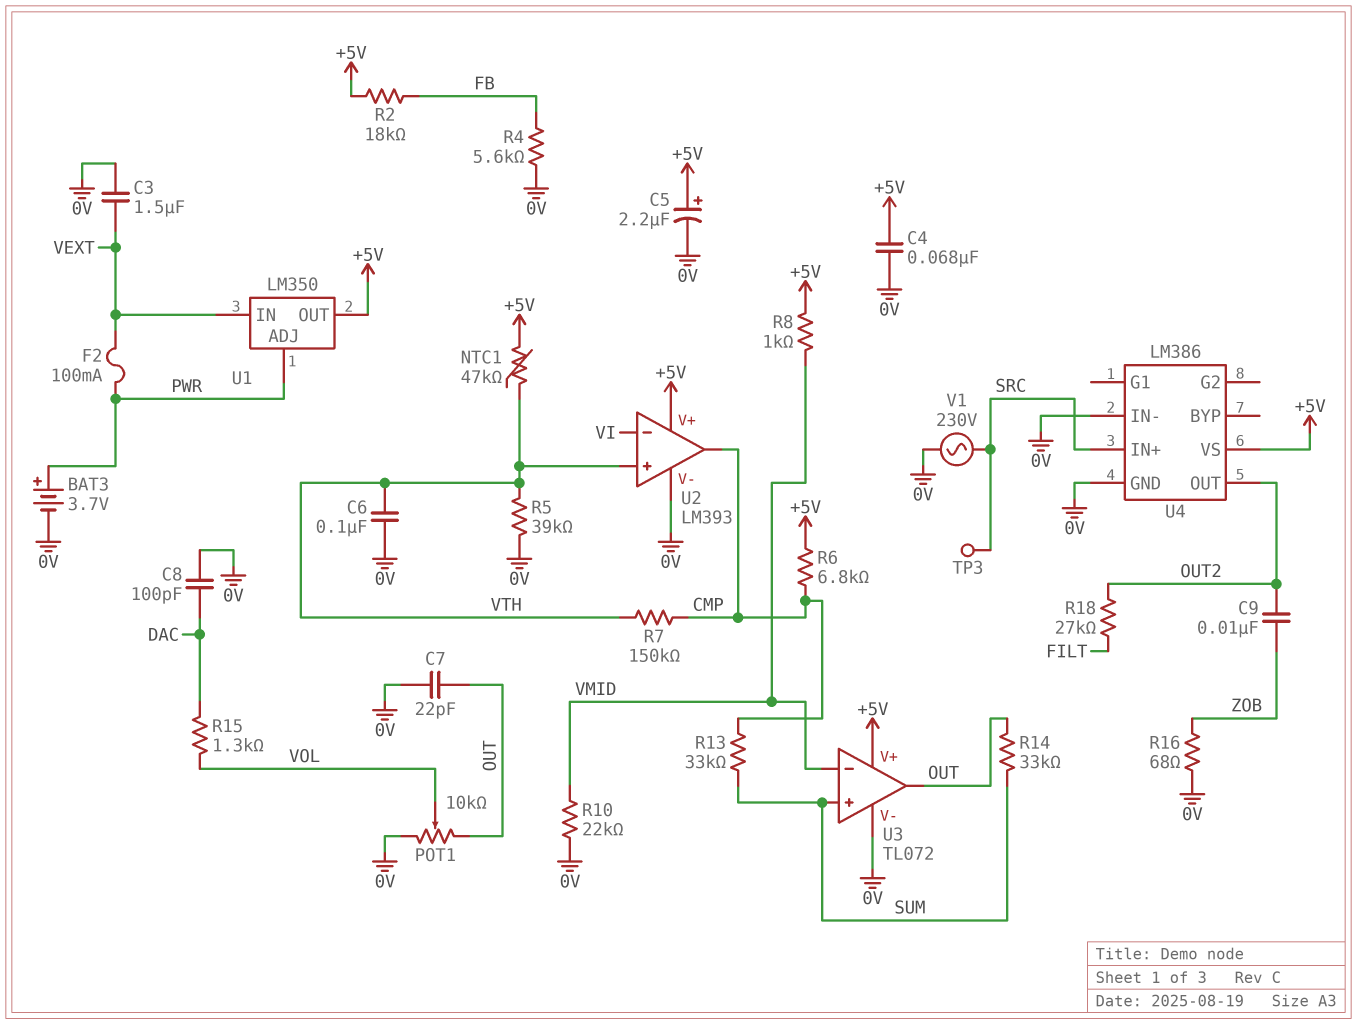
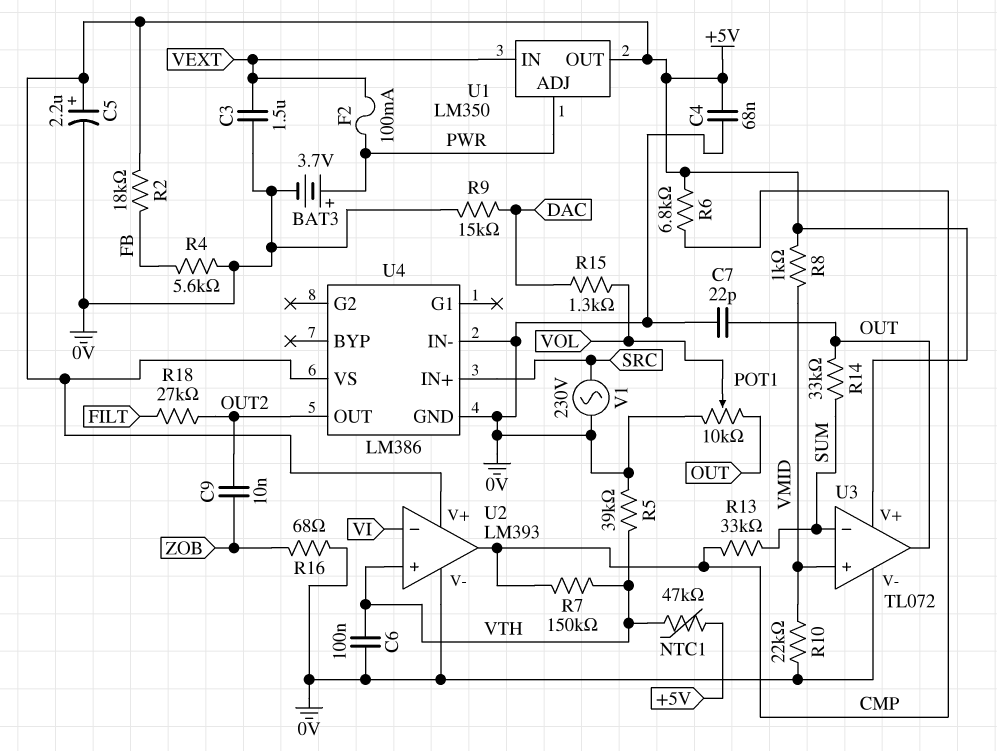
C8: 100pF (0V, DAC) -> none
R9: none -> 15k (0V, DAC)
TP3: test point (SRC) -> none
U3 pin in+: SUM -> VMID
U3 pin in-: VMID -> SUM

